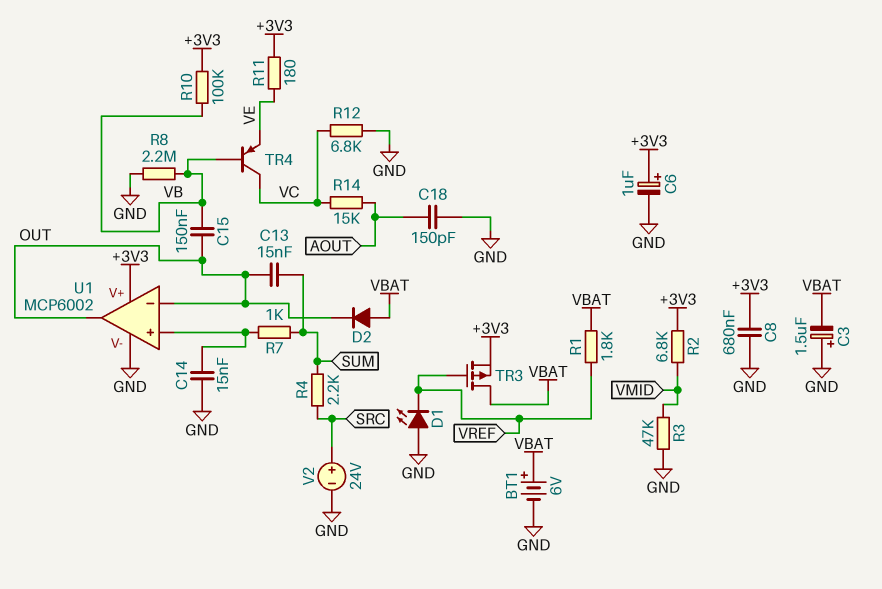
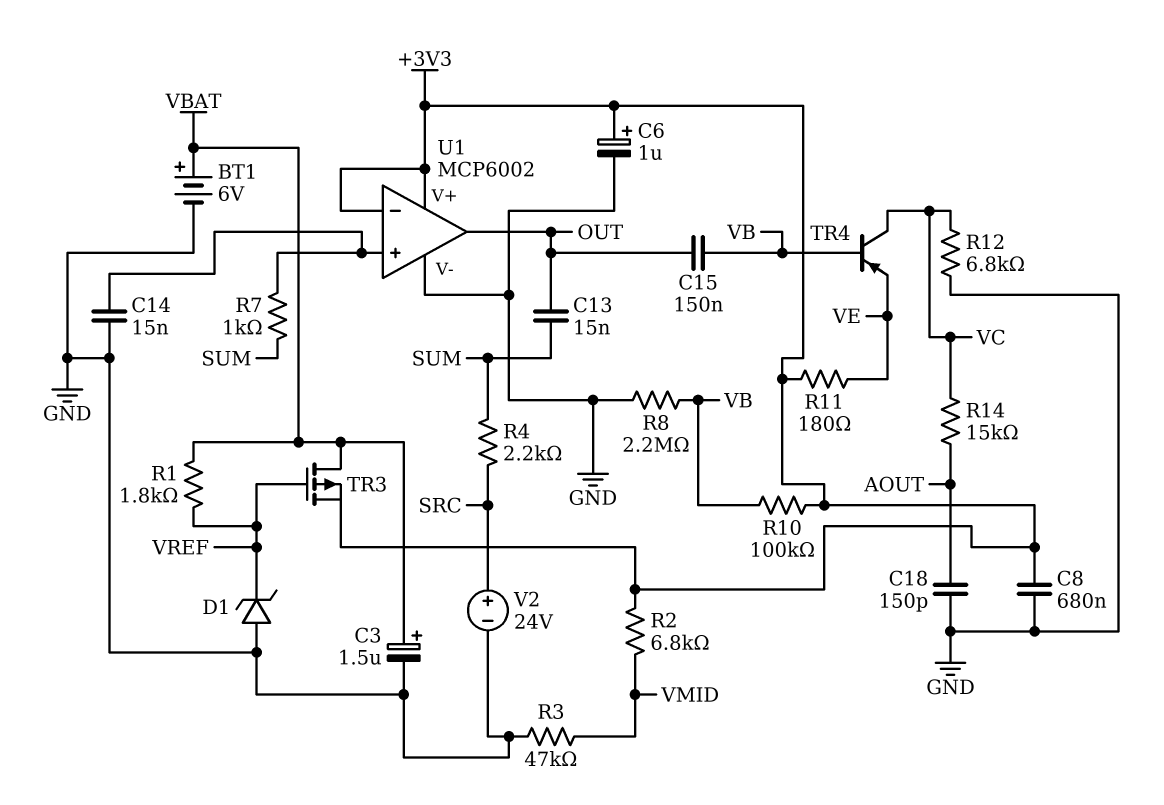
C3: 1.5uF (plus GND, minus VBAT) -> 1.5uF (plus VBAT, minus GND)
D1: LED (A GND, K VREF) -> zener (A GND, K VREF)
D2: diode (A VBAT, K OUT) -> none
U1 pin in-: OUT -> +3V3

